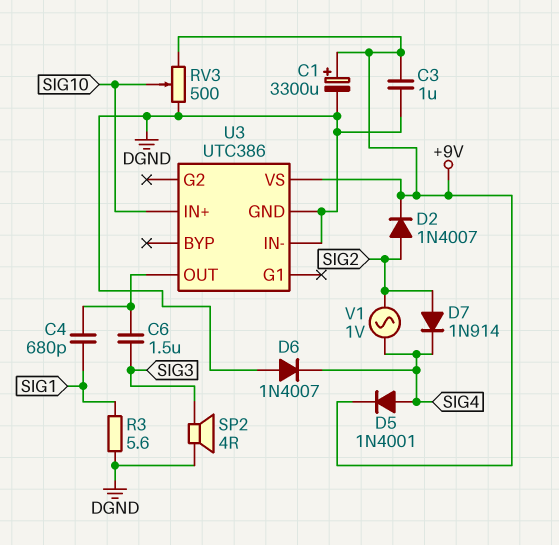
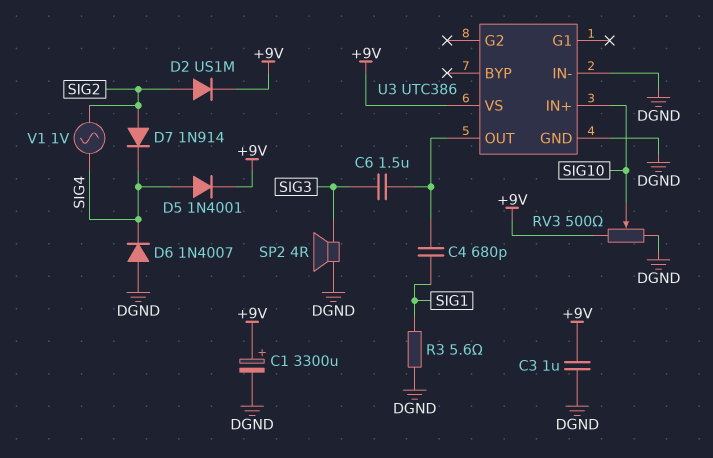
D2: diode 1N4007 (A SIG2, K +9V) -> diode US1M (A SIG2, K +9V)

